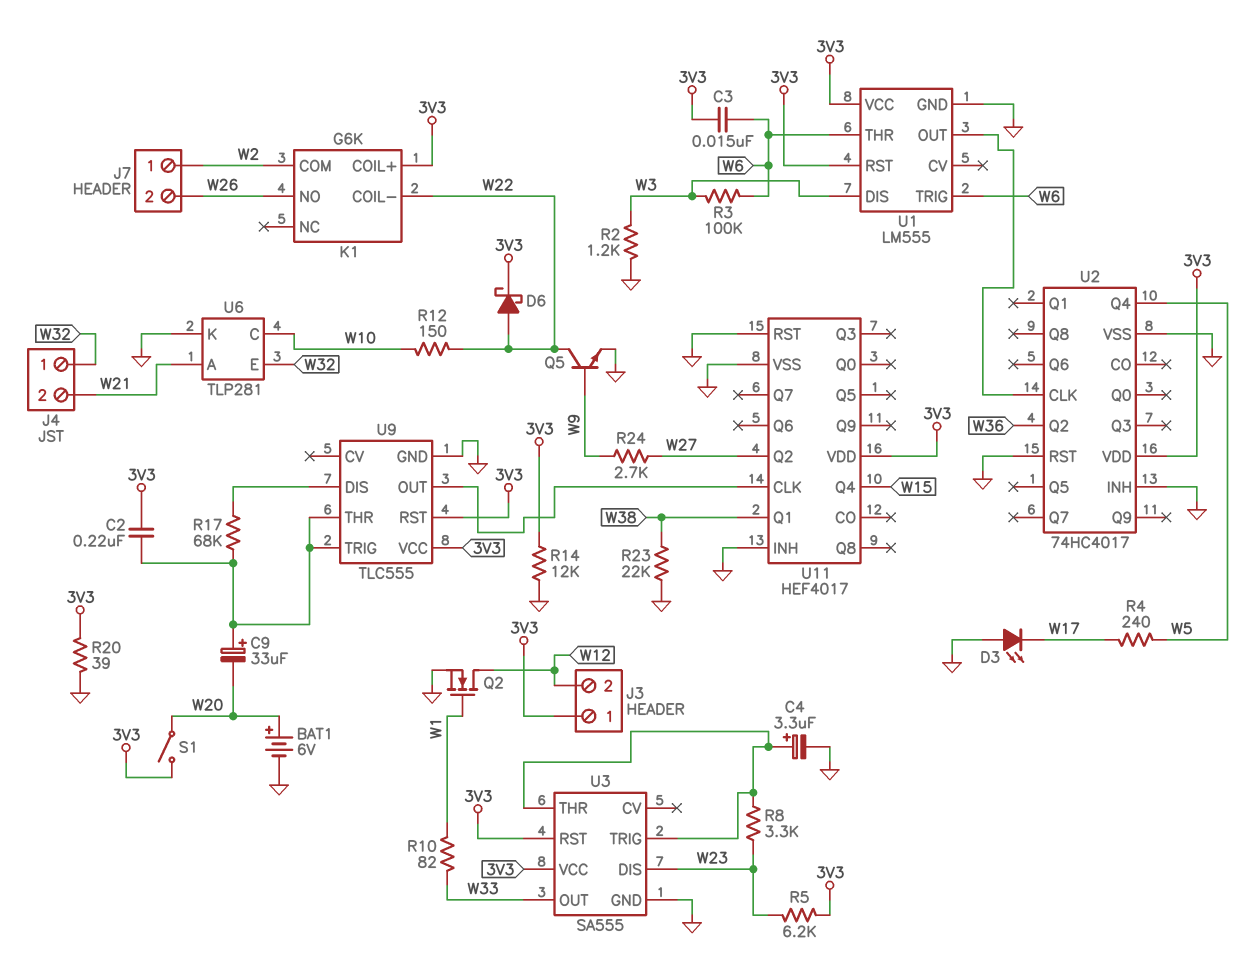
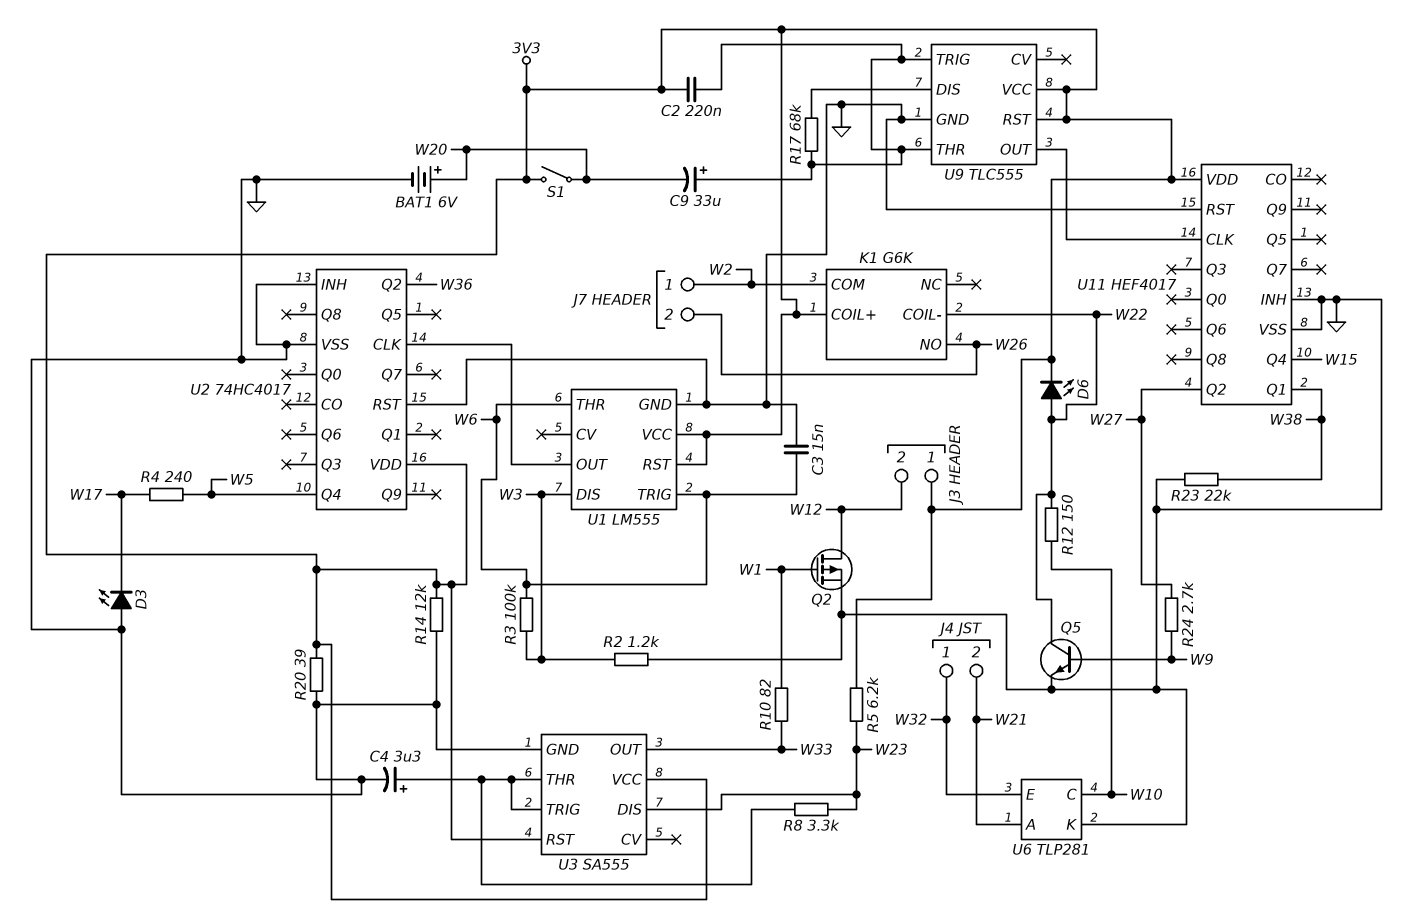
C3: 15nF (3V3, W6) -> 15nF (GND, W6)
D6: schottky (A W22, K 3V3) -> LED (A W22, K 3V3)
Q2: NMOS (G W1, D W12, S GND) -> PMOS (G W1, D W12, S GND)

